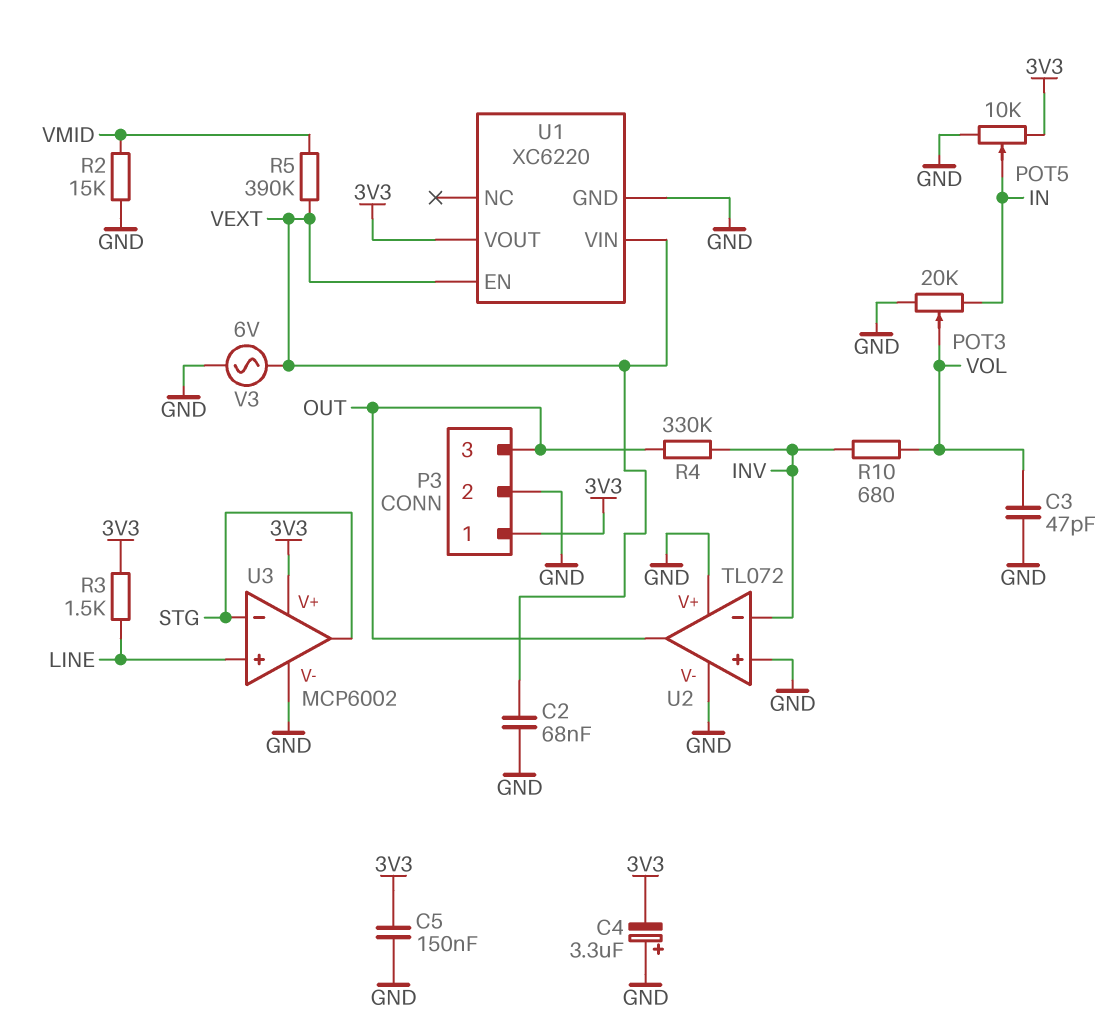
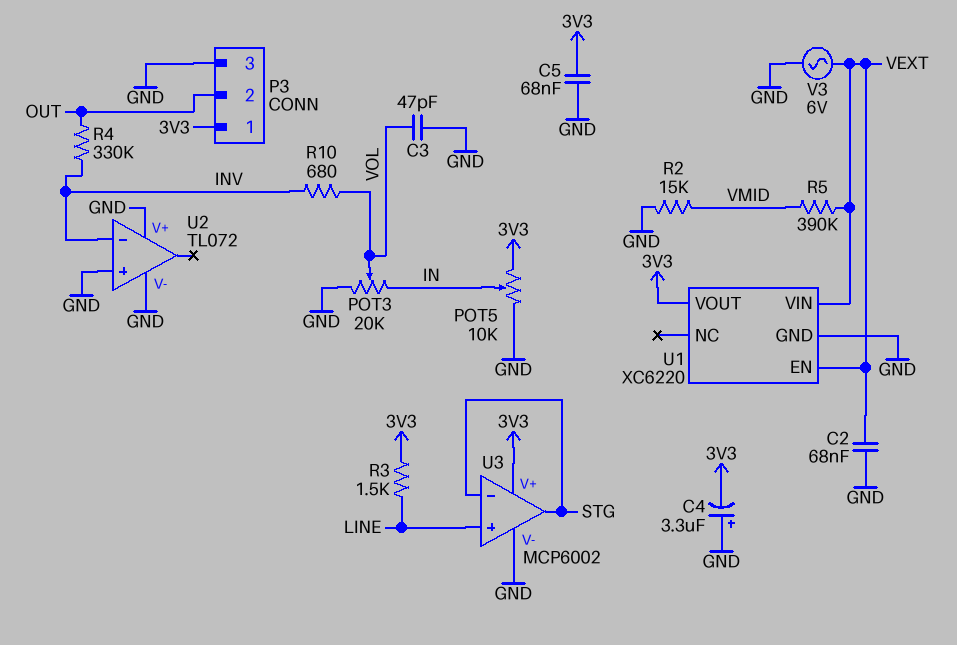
C5: 150nF (3V3, GND) -> 68nF (3V3, GND)
P3 pin 2: GND -> OUT
P3 pin 3: OUT -> GND
U2 pin out: OUT -> none

